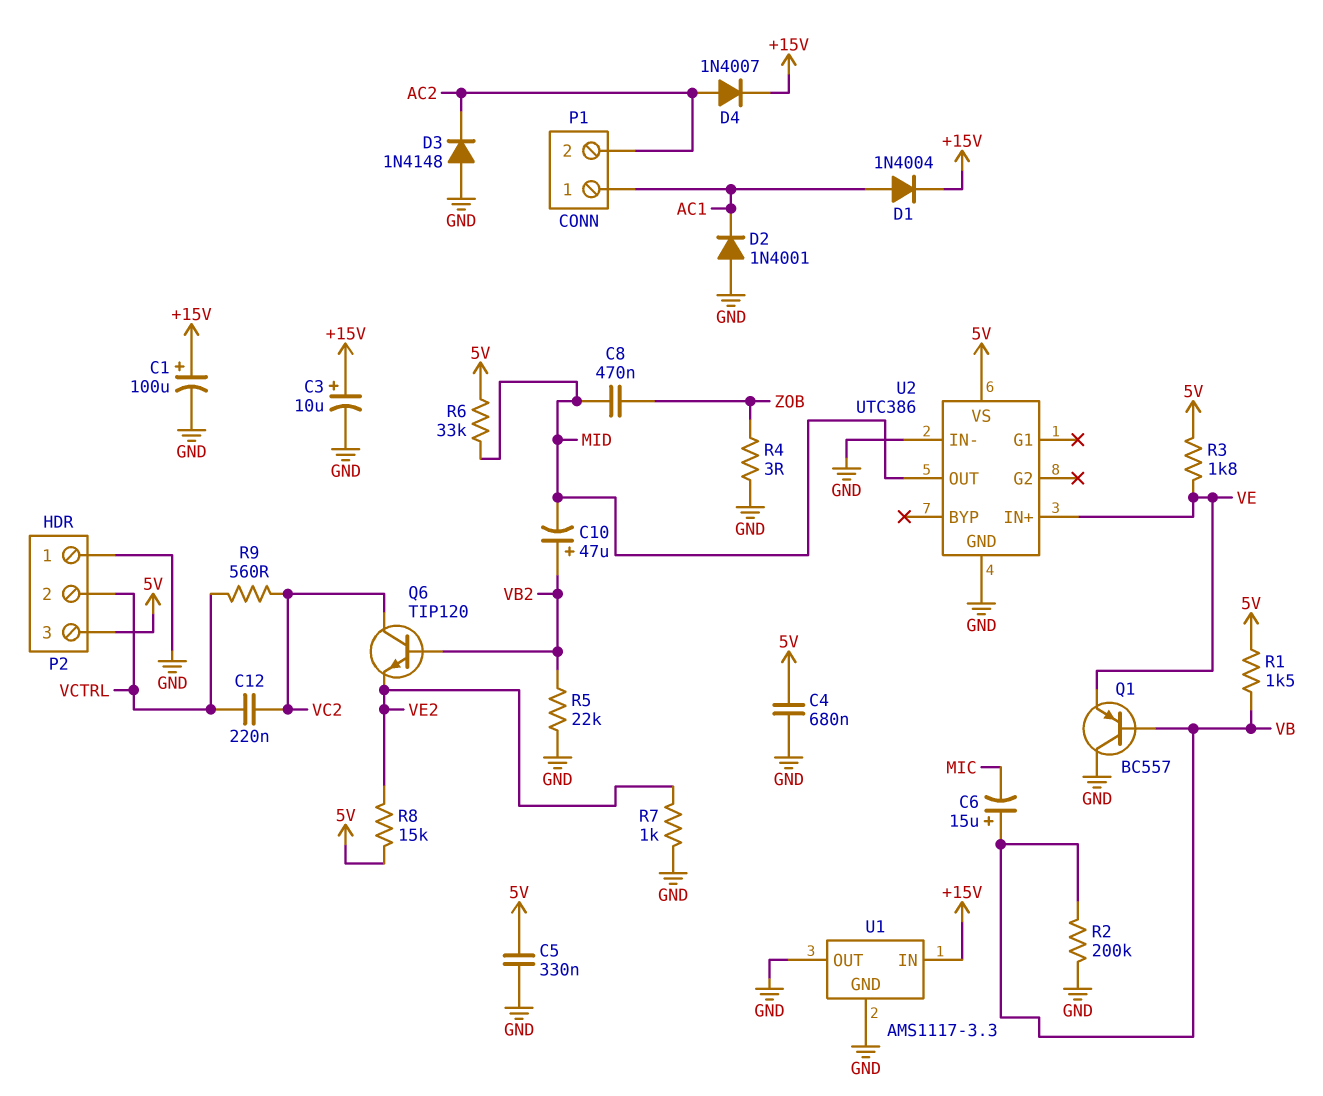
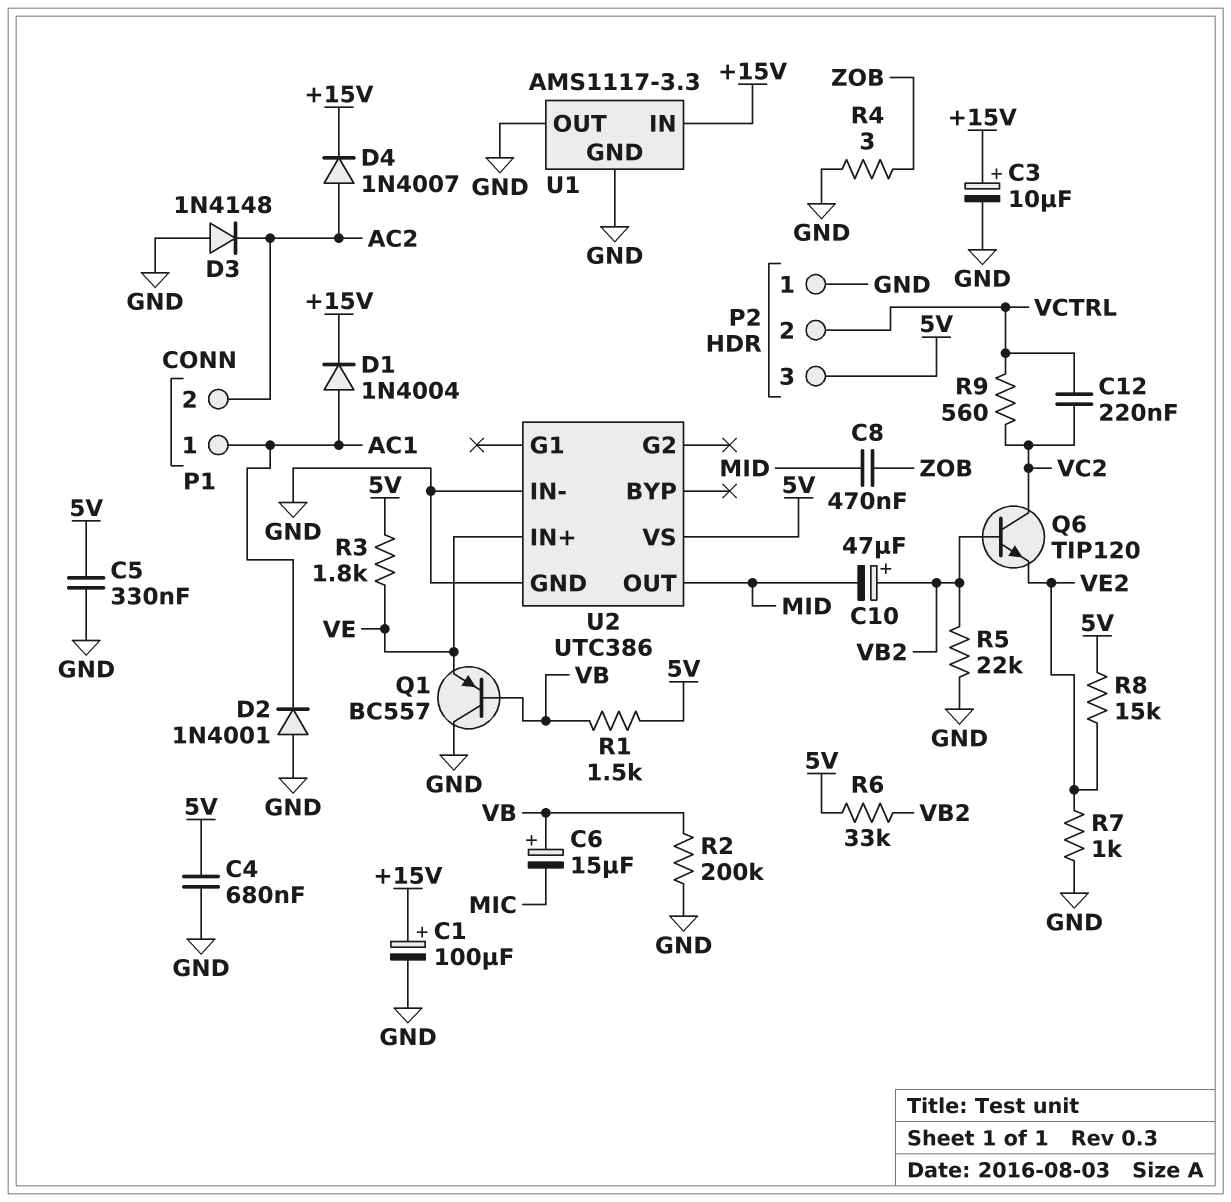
R6: 33k (5V, MID) -> 33k (5V, VB2)

